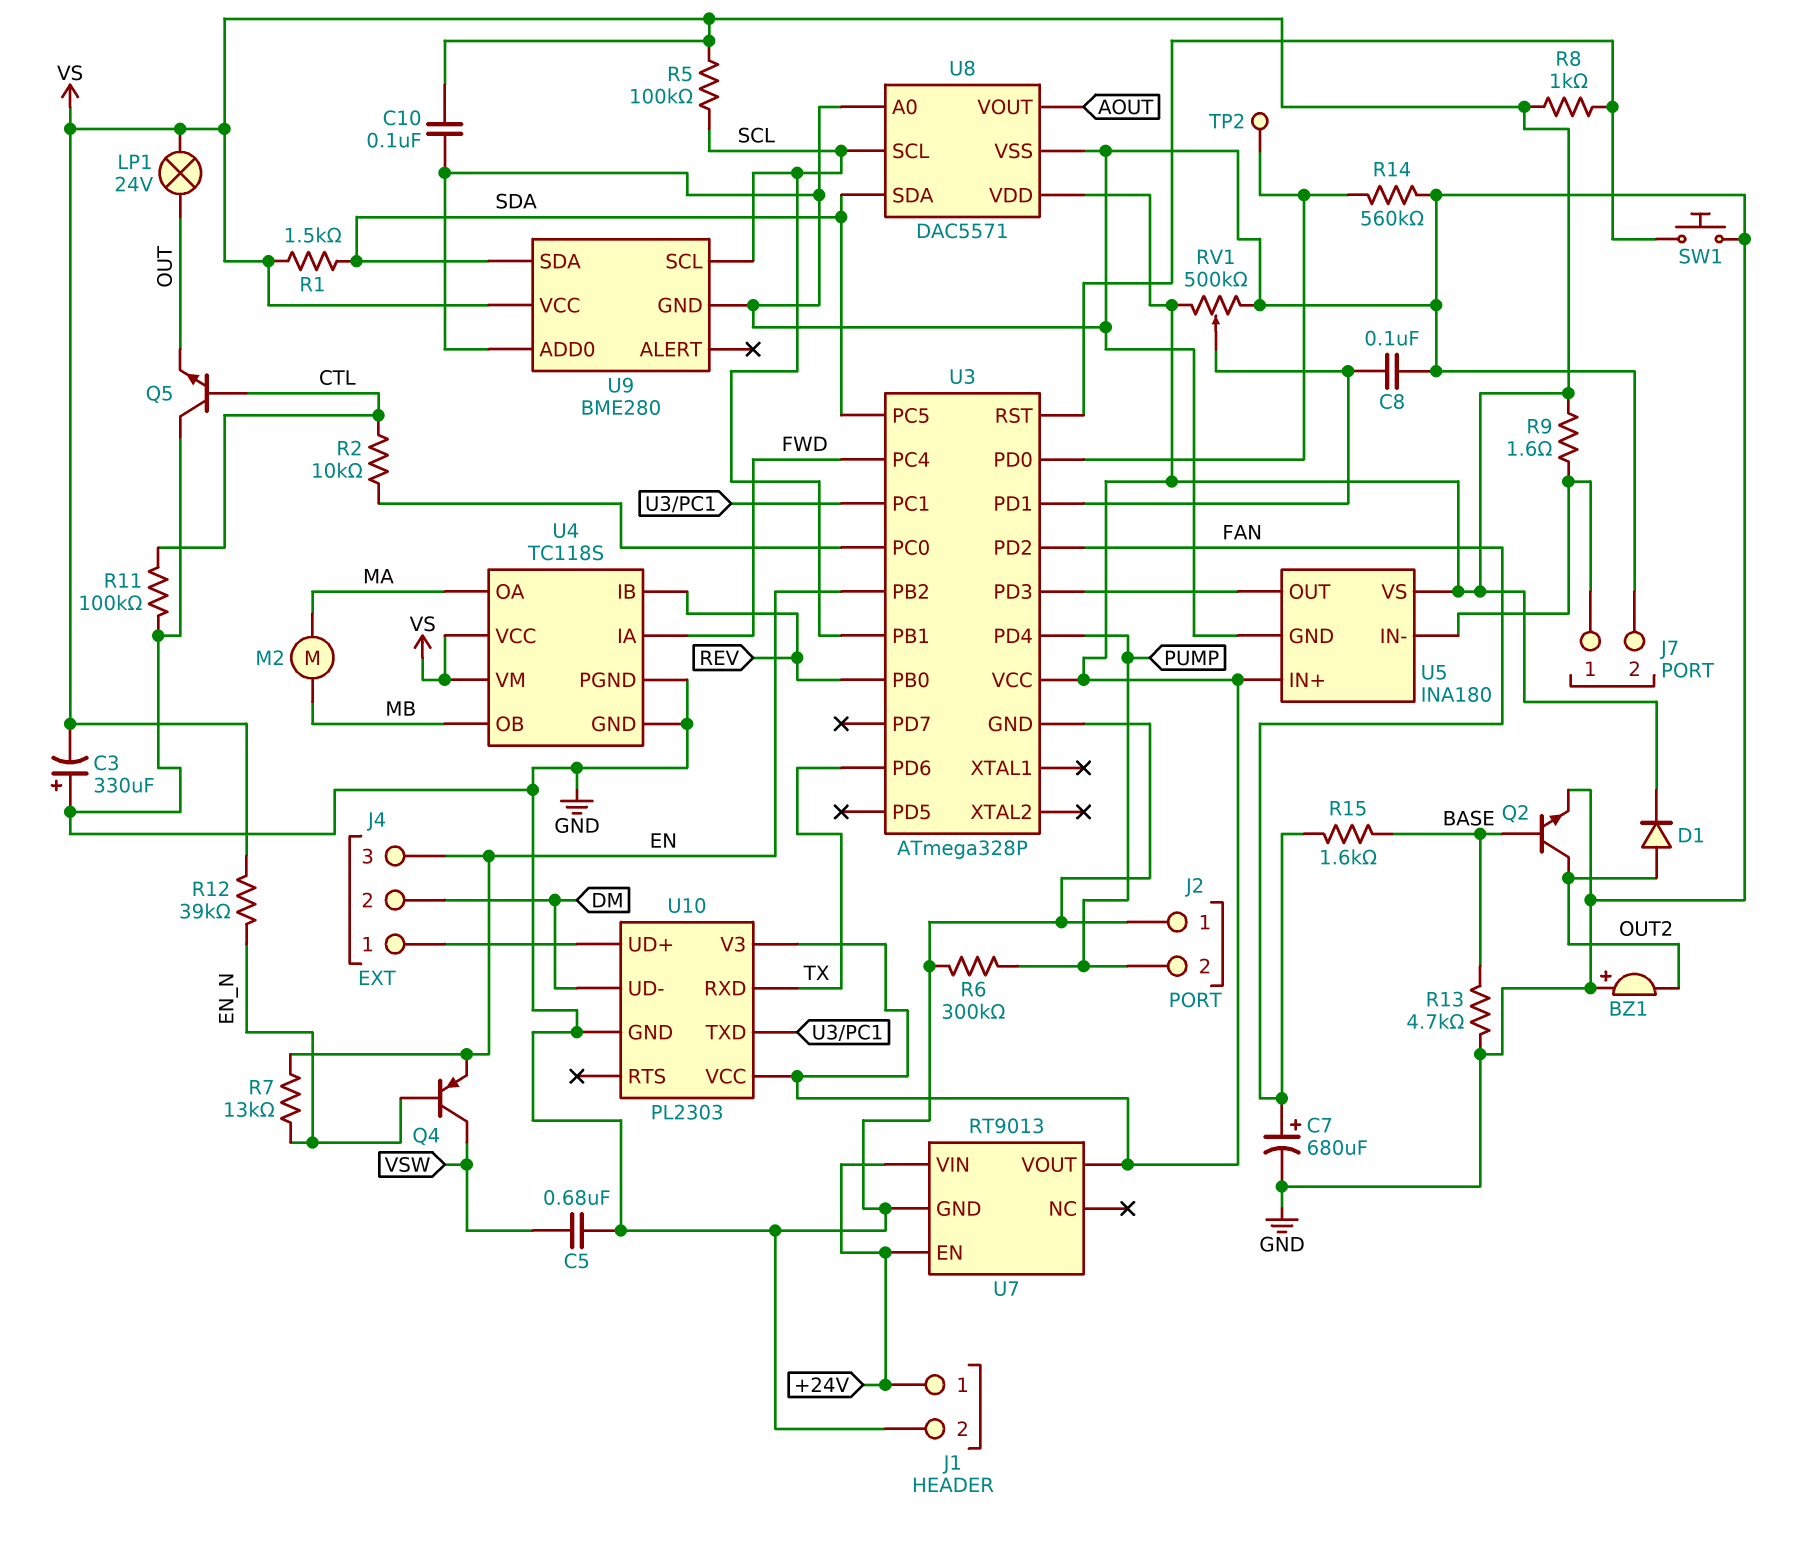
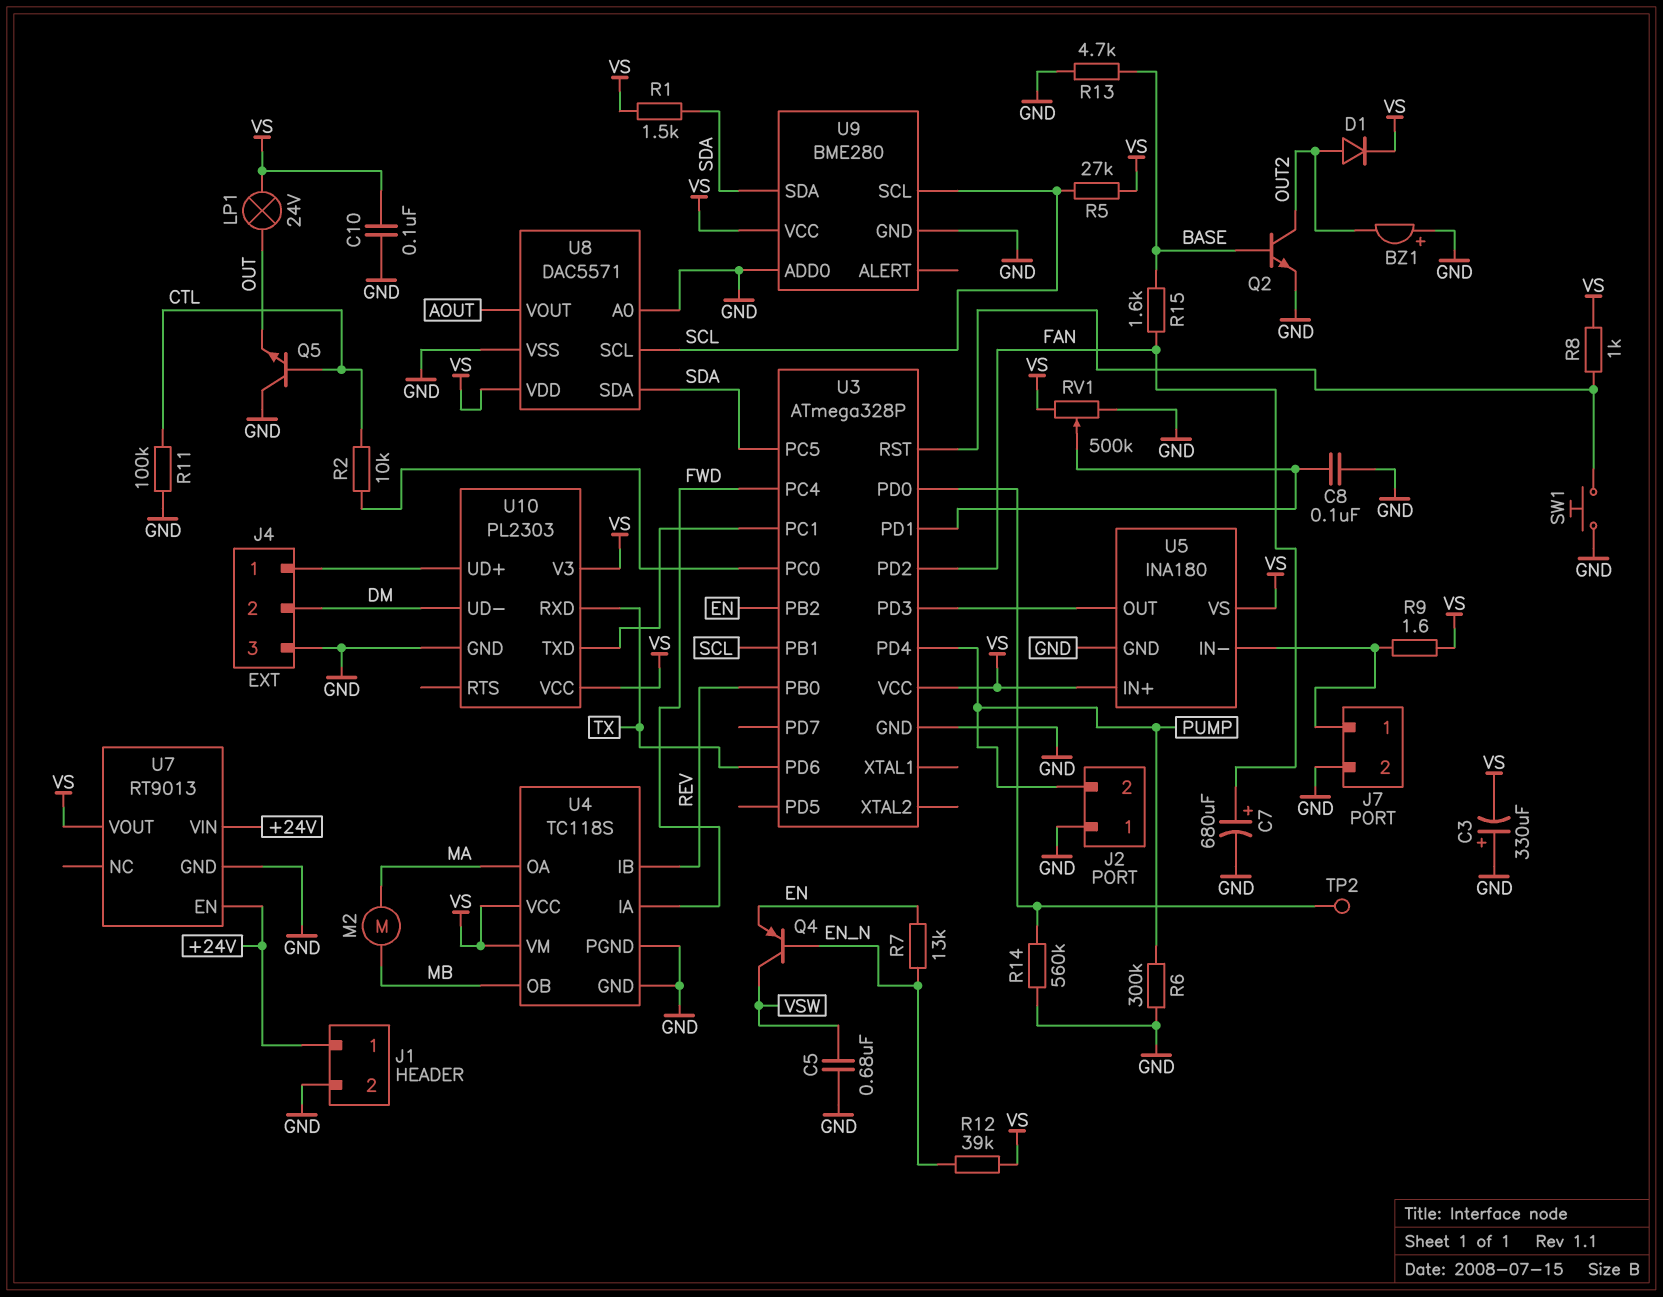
J4 pin 3: EN -> GND
R5: 100k (SCL, VS) -> 27k (SCL, VS)

